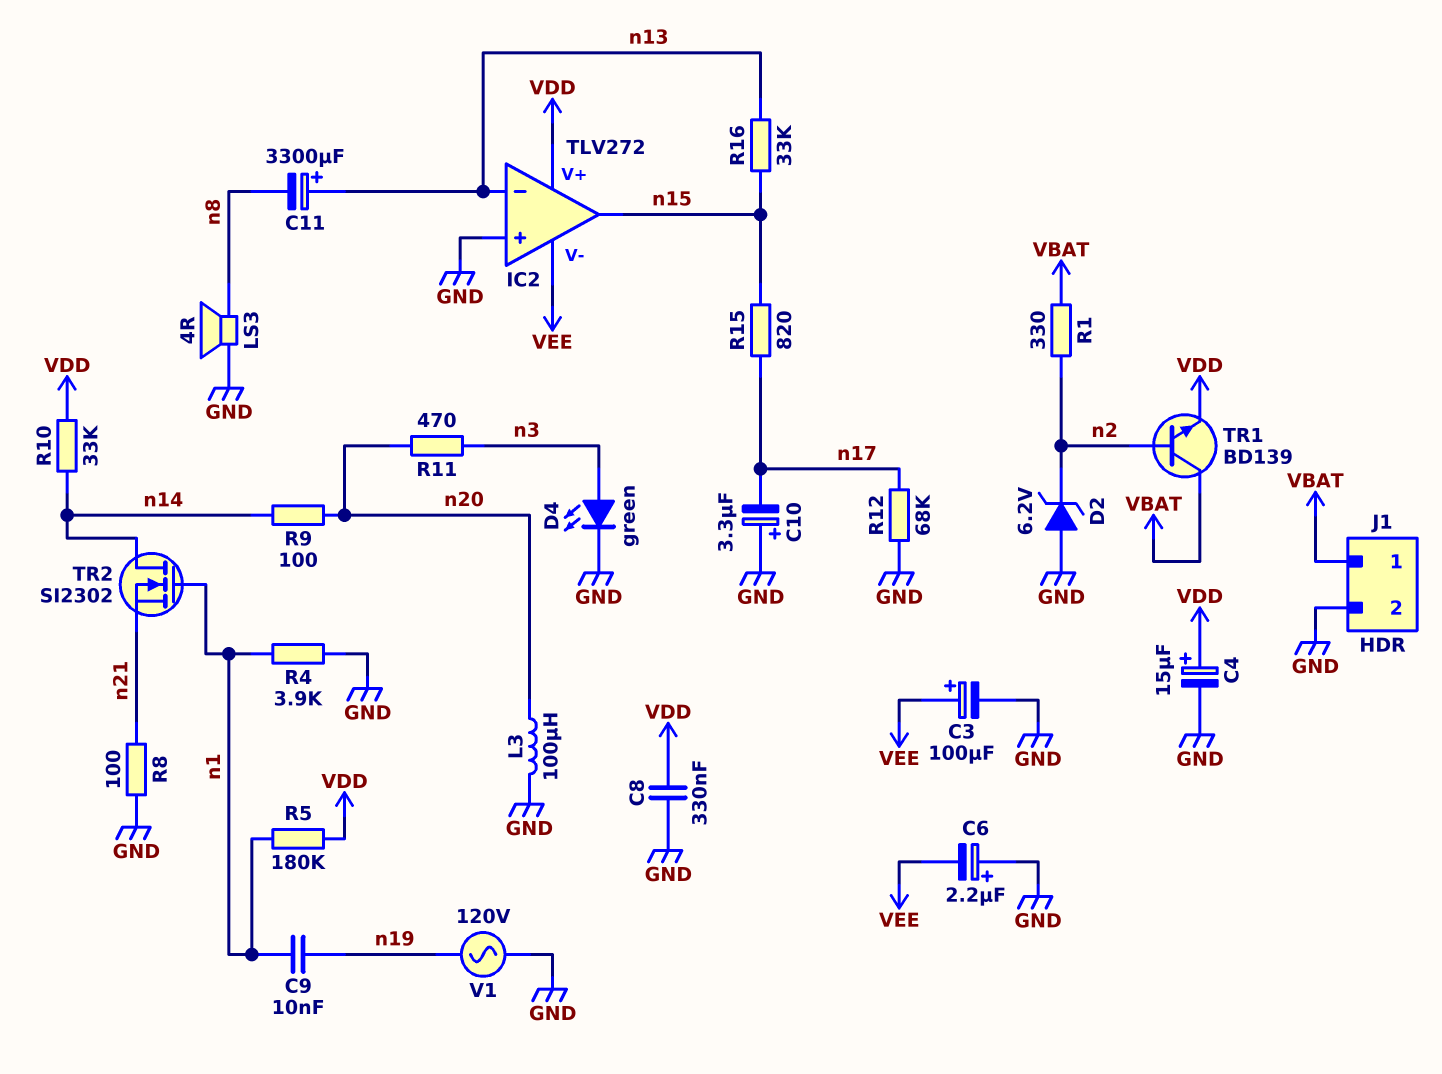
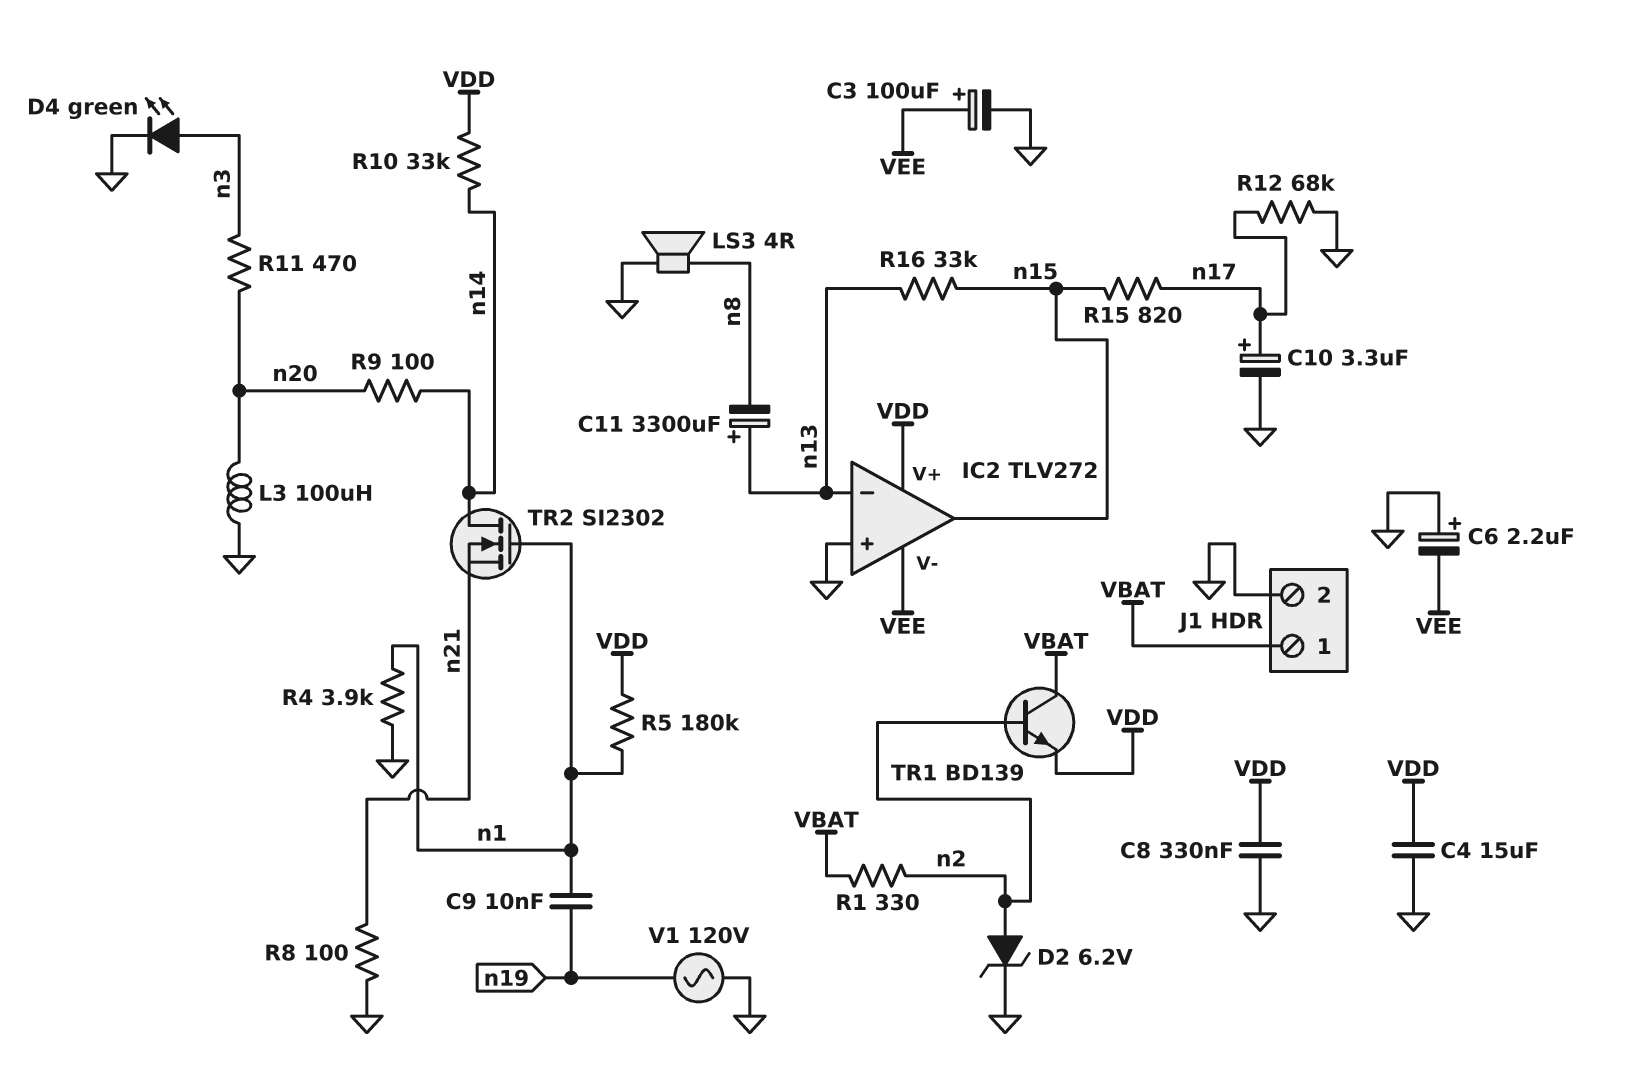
C4: 15uF (plus VDD, minus GND) -> 15uF (GND, VDD)
C10: 3.3uF (plus GND, minus n17) -> 3.3uF (plus n17, minus GND)
D2: zener 6.2V (A GND, K n2) -> zener 6.2V (A n2, K GND)

